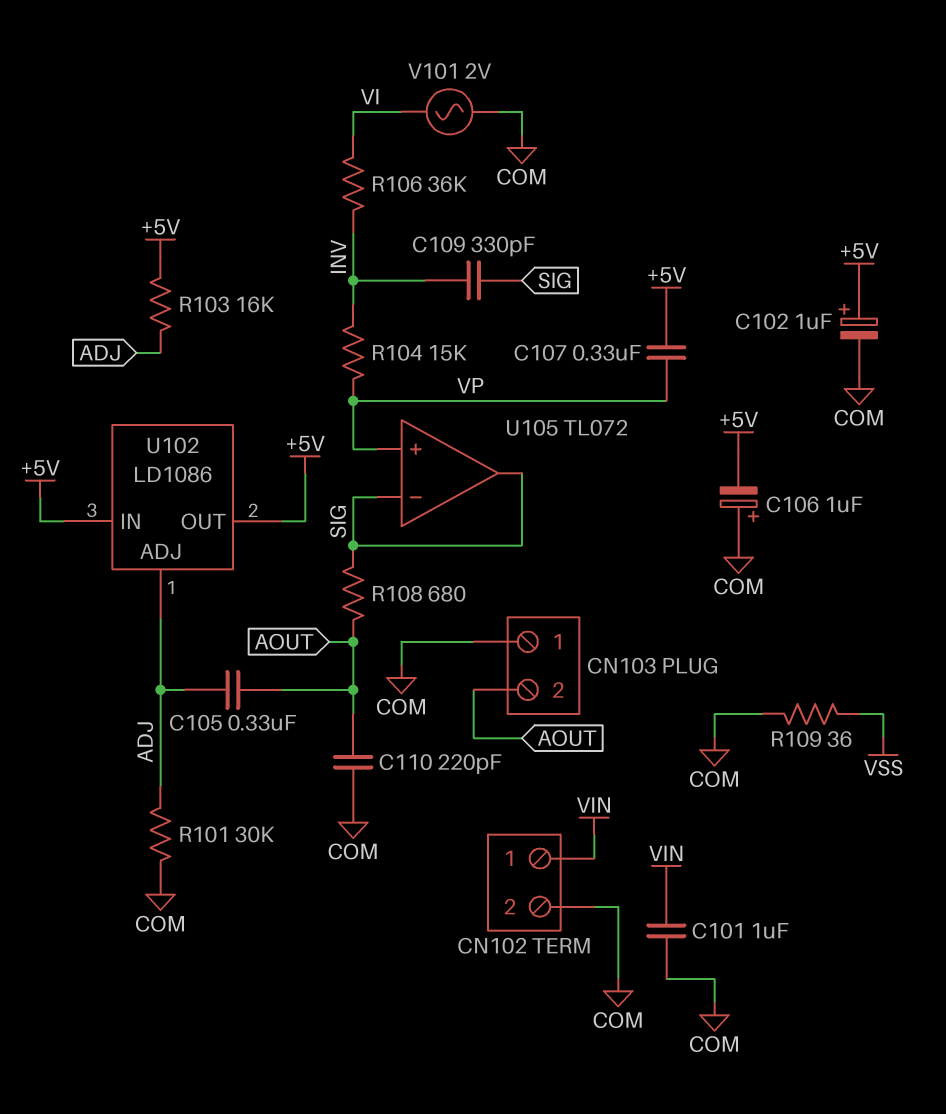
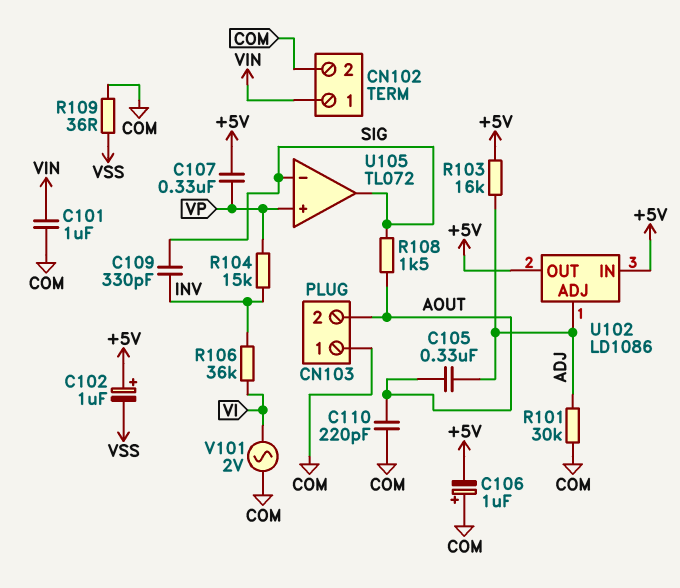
C102: 1uF (plus +5V, minus COM) -> 1uF (plus +5V, minus VSS)
R108: 680 (AOUT, SIG) -> 1.5k (AOUT, SIG)

